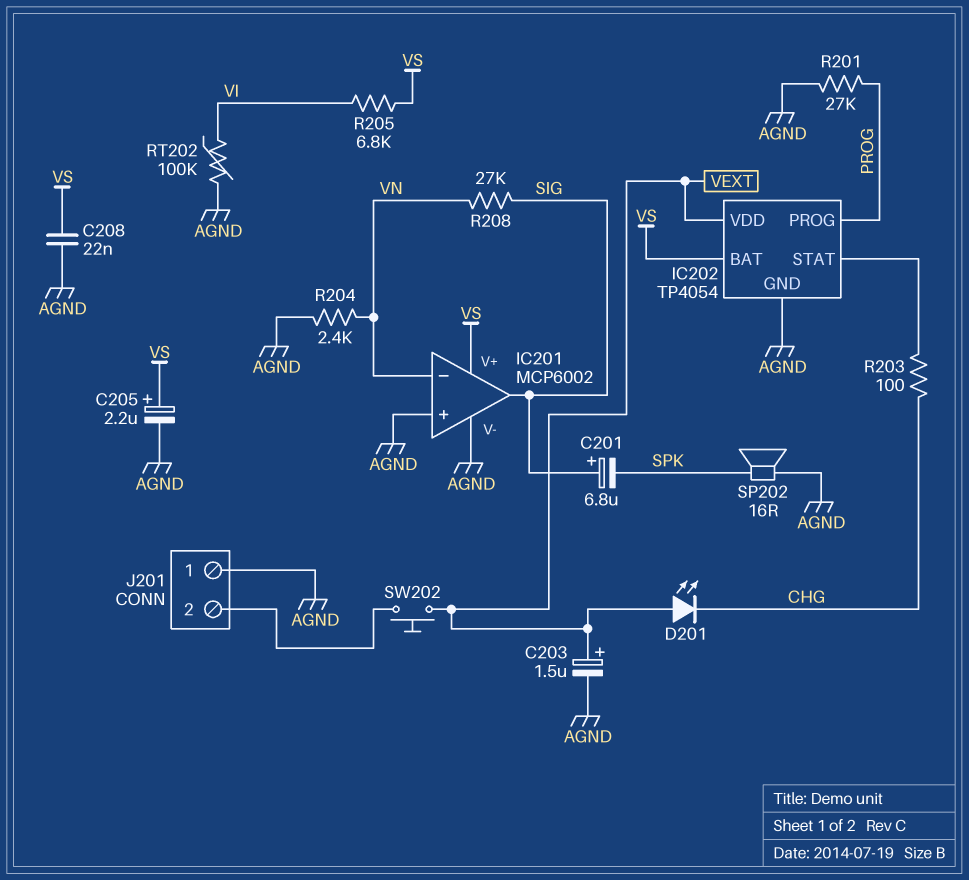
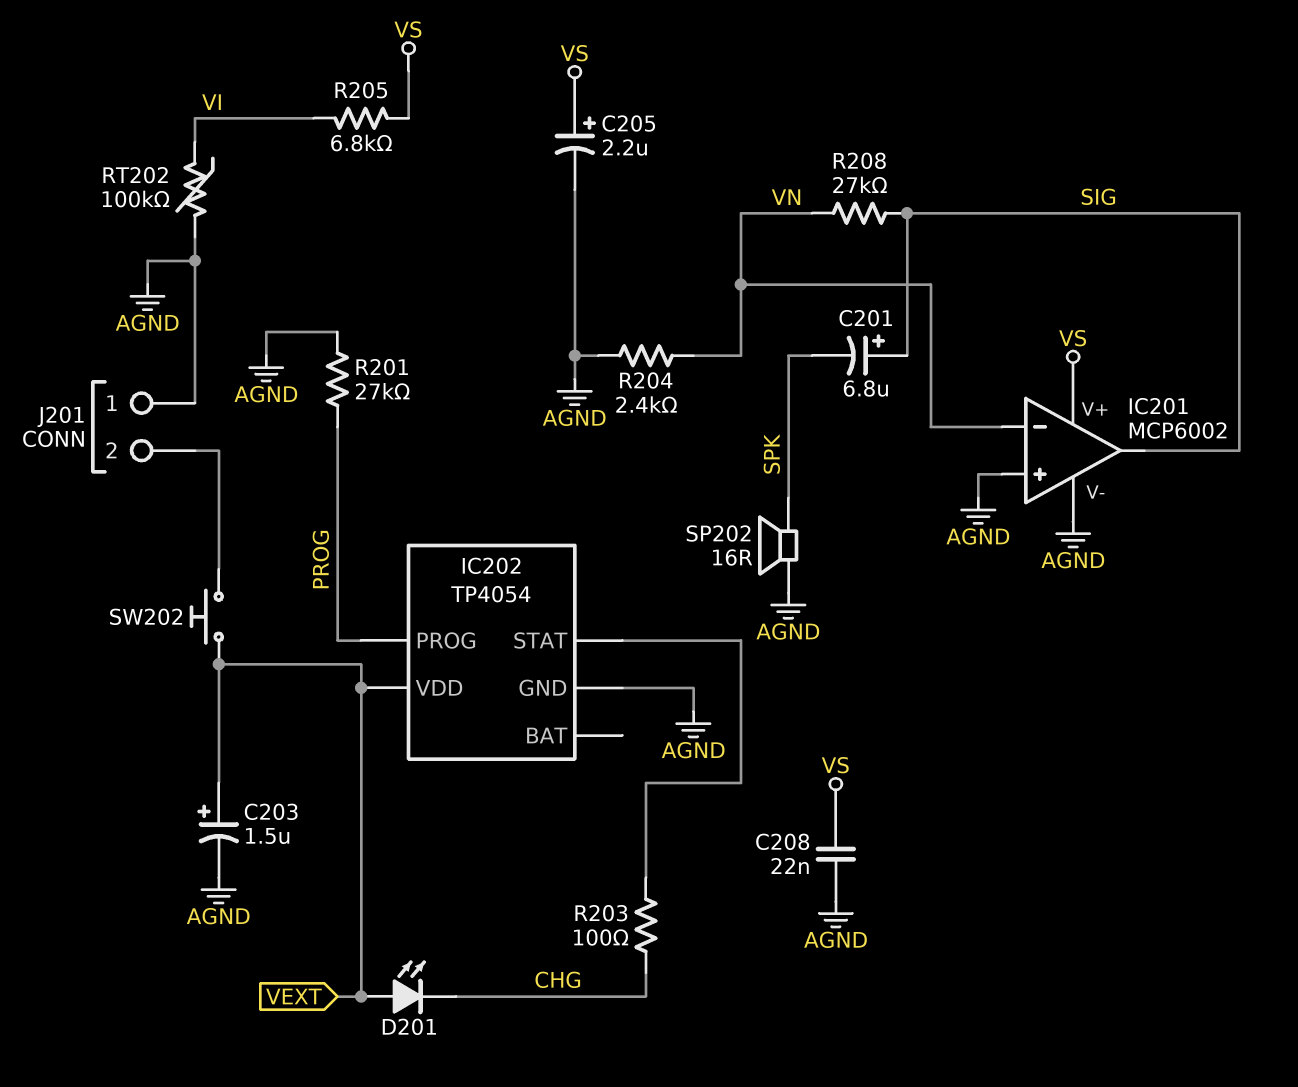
IC202 pin BAT: VS -> none

